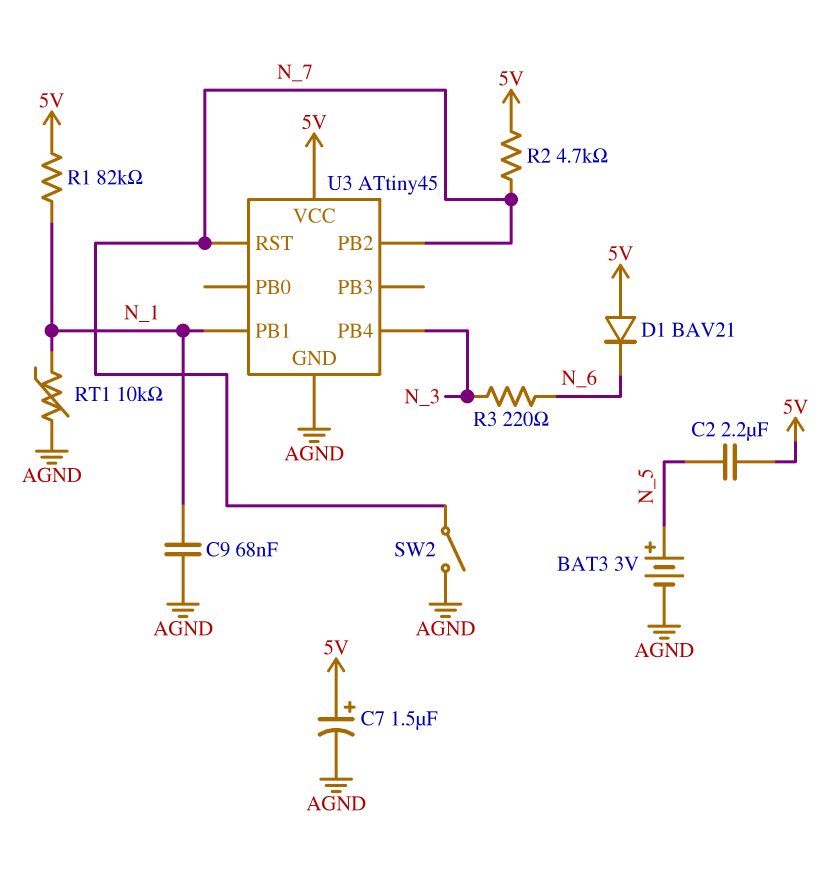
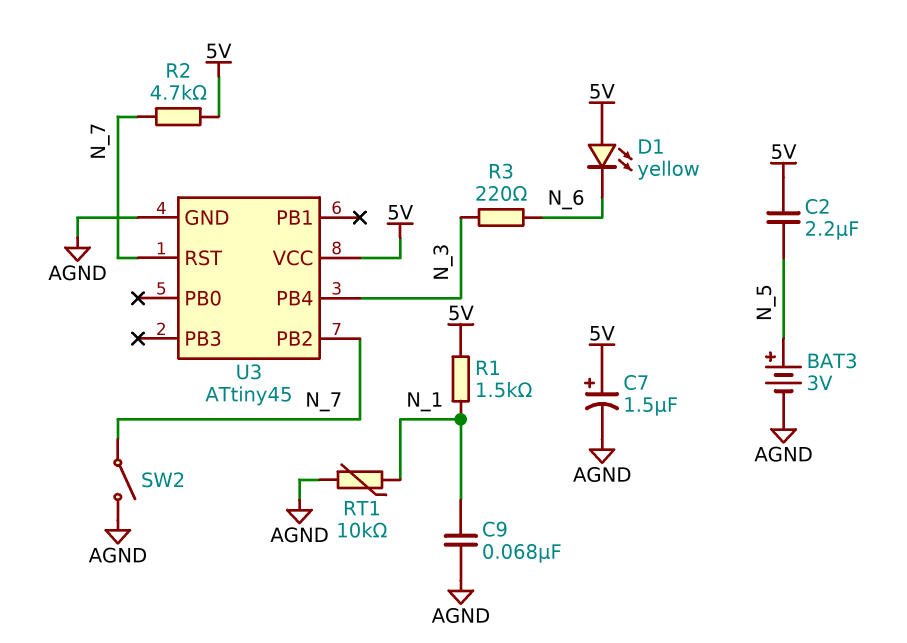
D1: diode BAV21 (A 5V, K N_6) -> LED yellow (A 5V, K N_6)
R1: 82k (5V, N_1) -> 1.5k (5V, N_1)
U3 pin PB1: N_1 -> none

